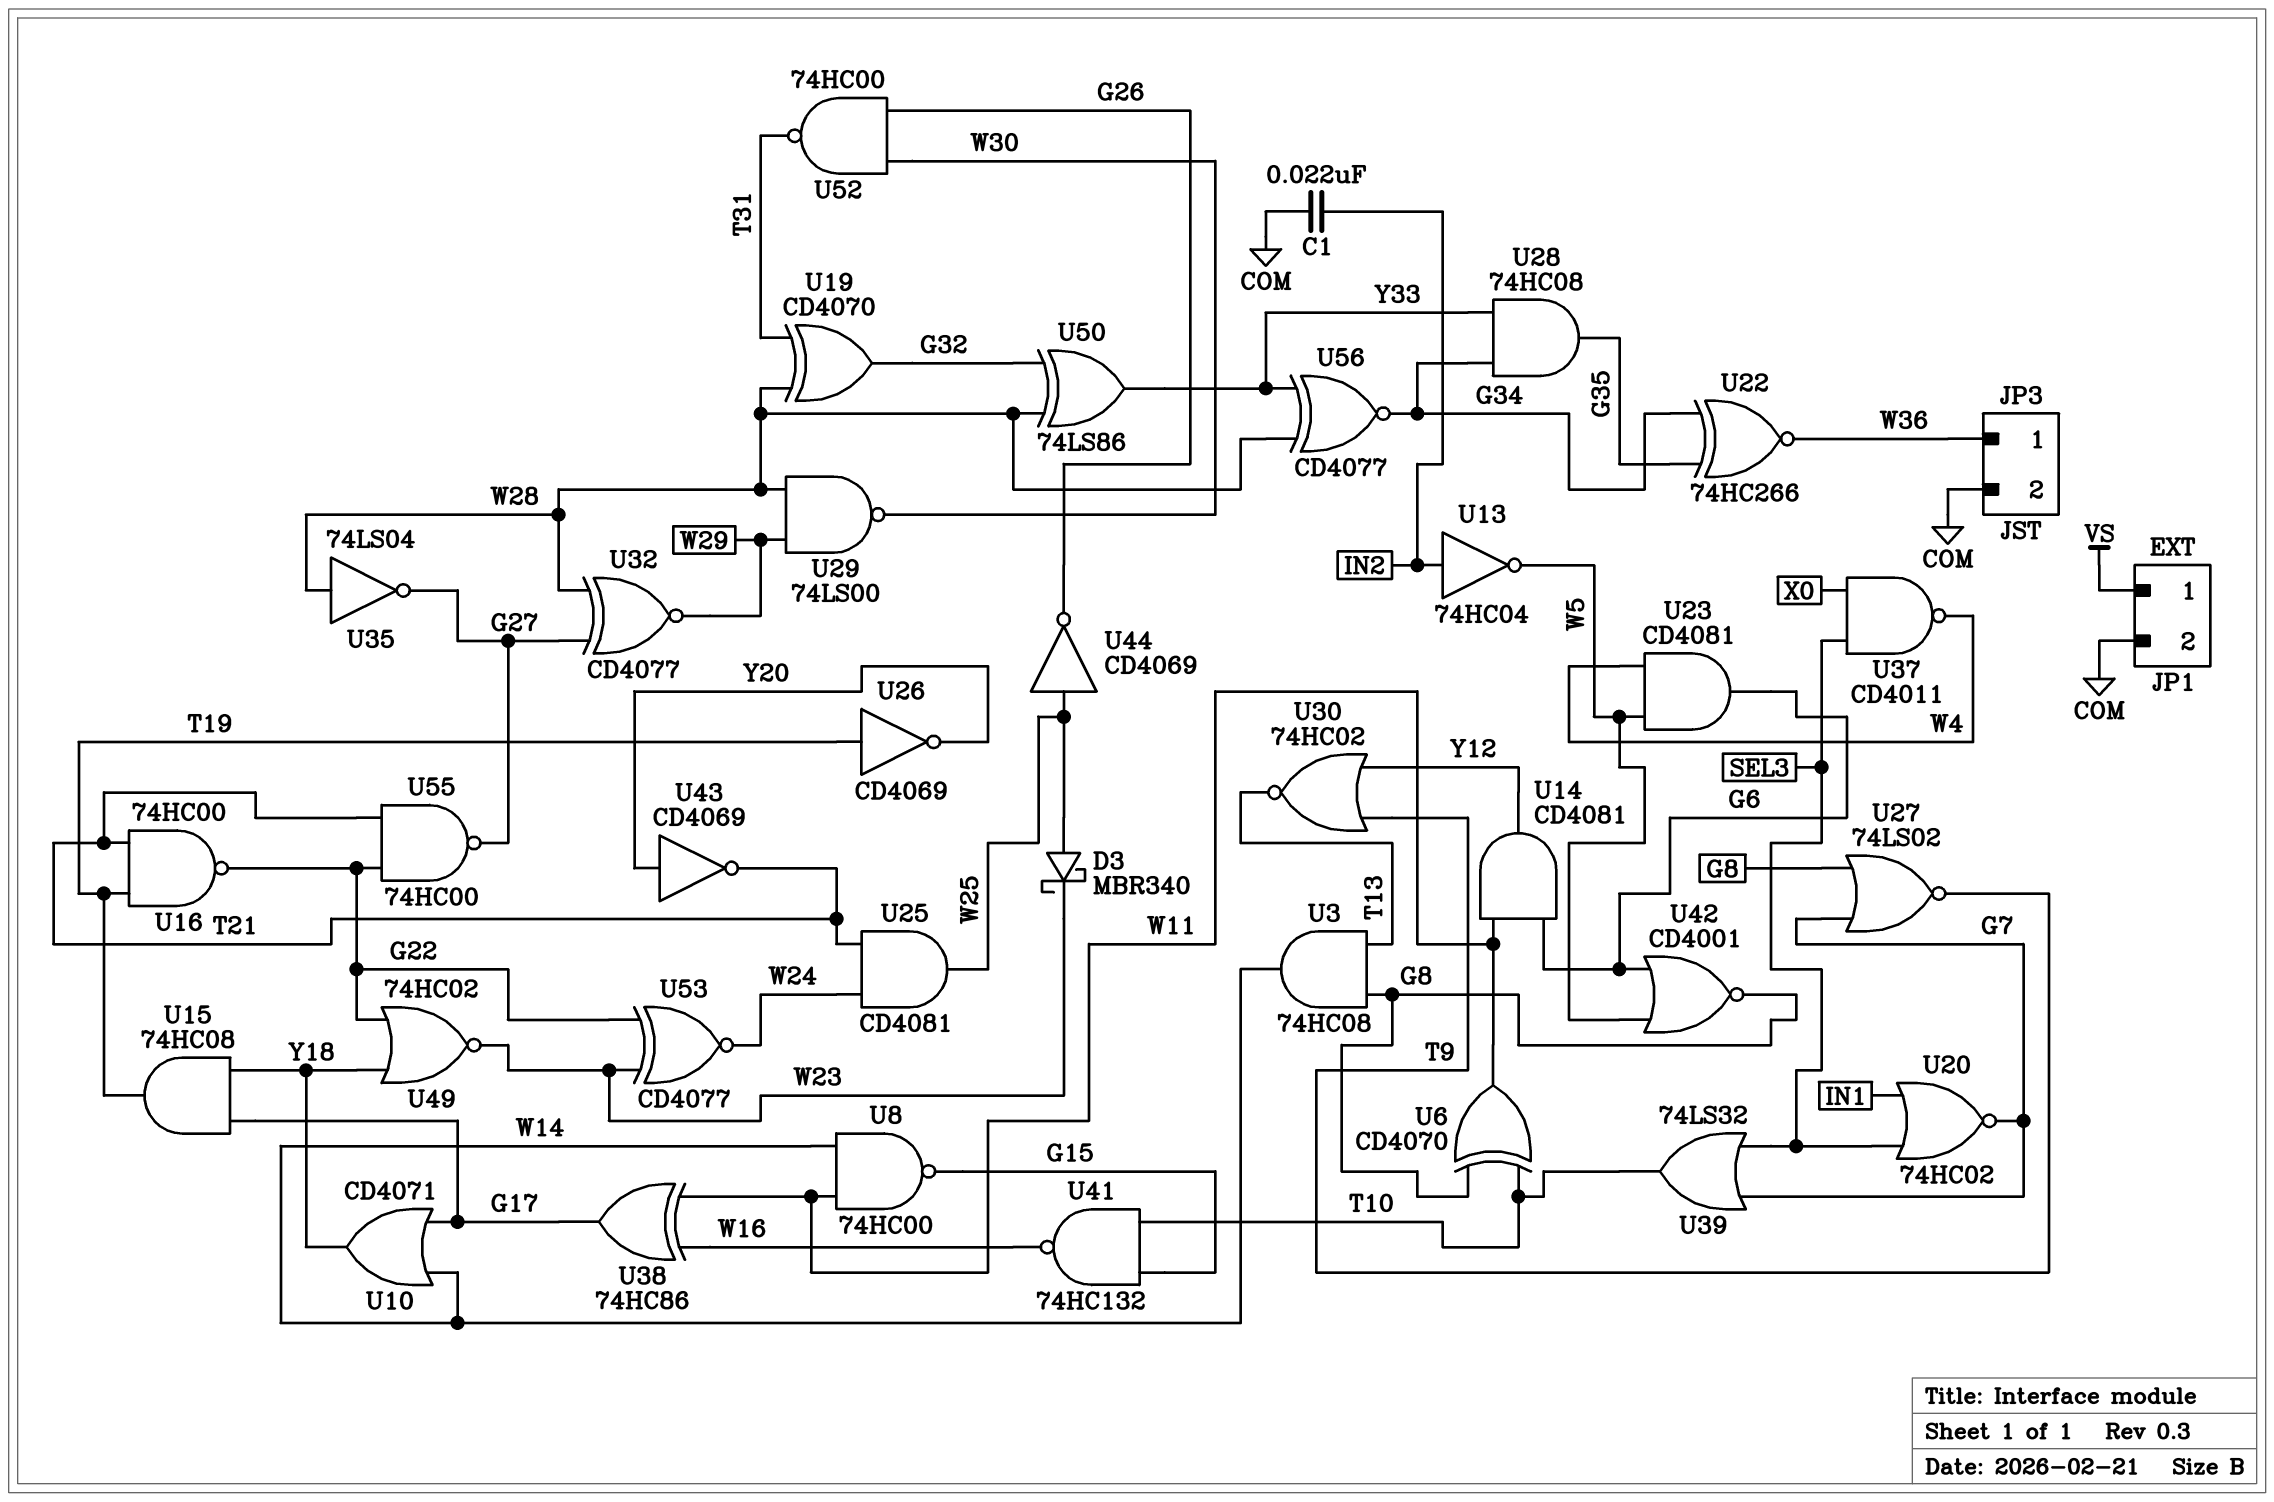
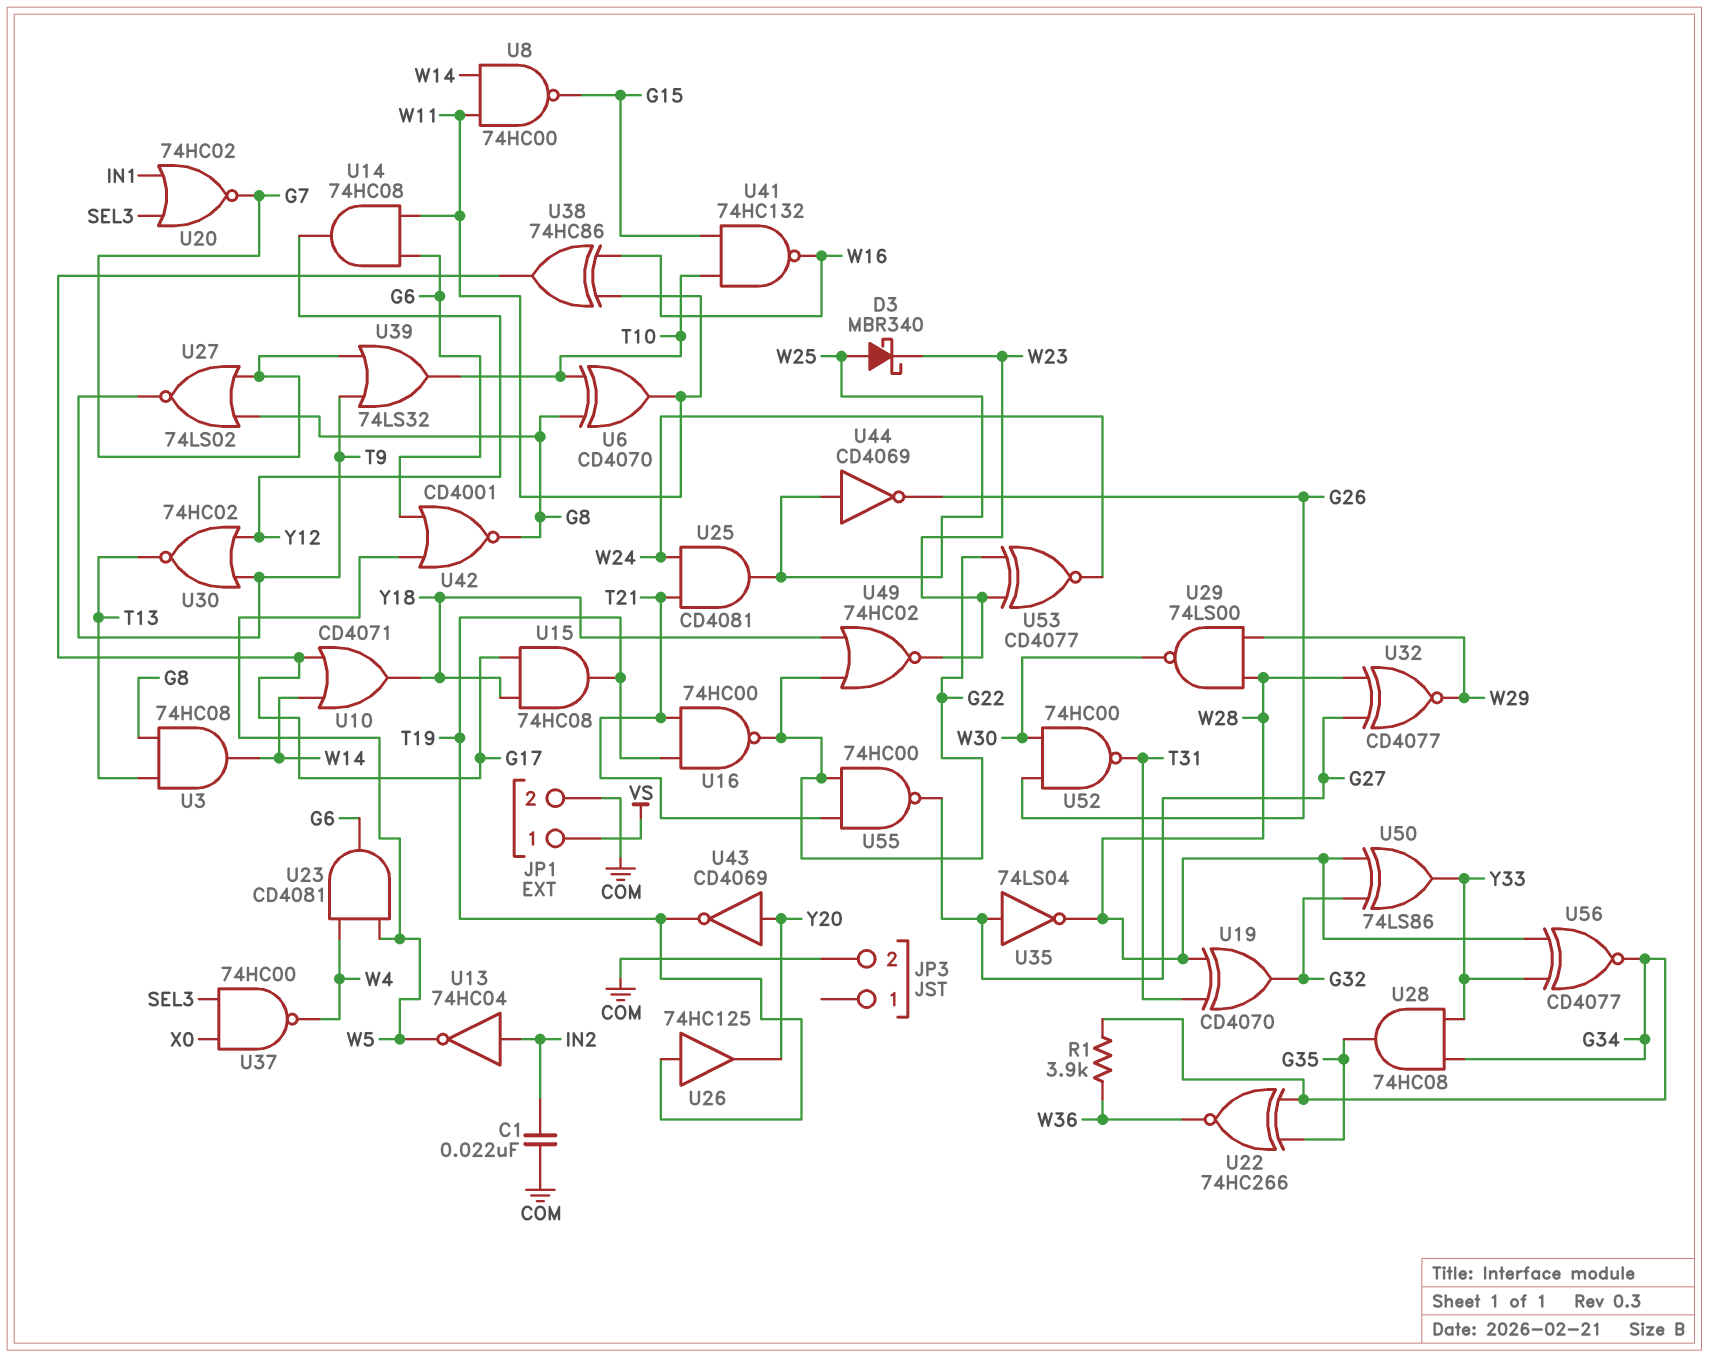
JP3 pin 1: W36 -> none
R1: none -> 3.9k (G34, W36)
U14: AND CD4081 (in G6, in W11, out Y12) -> AND 74HC08 (in G6, in W11, out Y12)
U26: NOT CD4069 (in T19, out Y20) -> buffer 74HC125 (in T19, out Y20)
U35: NOT 74LS04 (in W28, out G27) -> NOT 74LS04 (in G27, out W28)
U37: NAND CD4011 (in SEL3, in X0, out W4) -> NAND 74HC00 (in SEL3, in X0, out W4)
U39: OR 74LS32 (in G7, in SEL3, out T10) -> OR 74LS32 (in G7, in T9, out T10)
U43: NOT CD4069 (in Y20, out T21) -> NOT CD4069 (in Y20, out T19)

